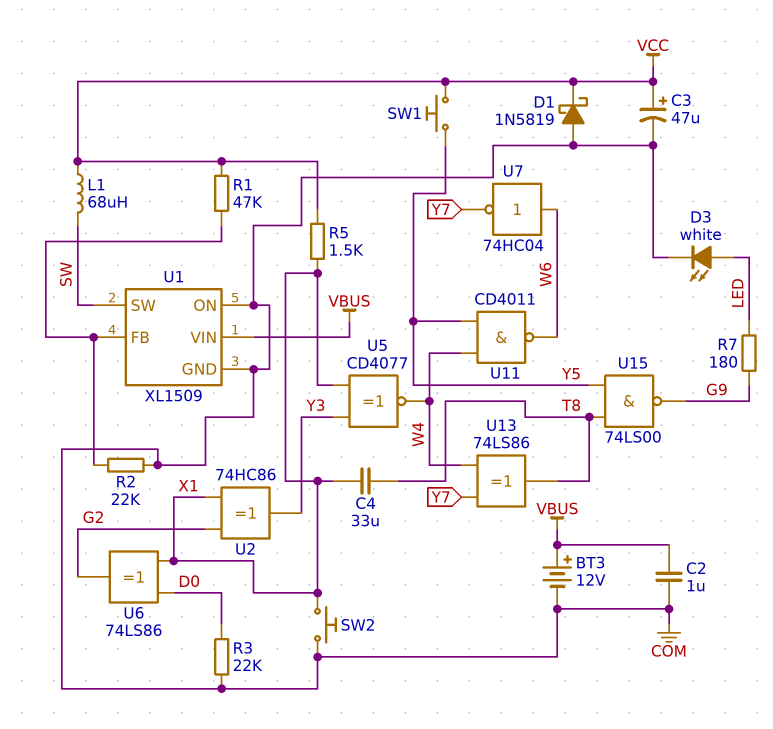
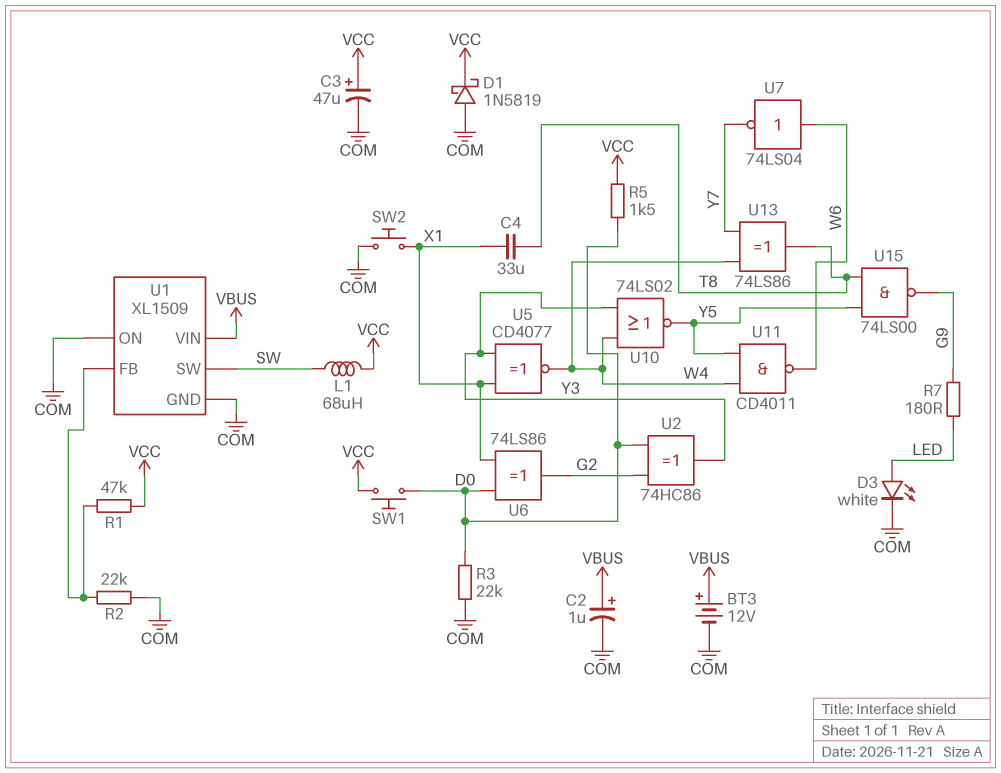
C2: 1uF (COM, VBUS) -> 1uF (plus VBUS, minus COM)
R5: 1.5k (VCC, X1) -> 1.5k (D0, VCC)
SW1: button (VCC, Y5) -> button (D0, VCC)
U2: XOR 74HC86 (in G2, in X1, out Y3) -> XOR 74HC86 (in D0, in G2, out Y3)
U7: NOT 74HC04 (in W6, out Y7) -> NOT 74LS04 (in W6, out Y7)
U10: none -> NOR 74LS02 (in W4, in Y3, out Y5)

